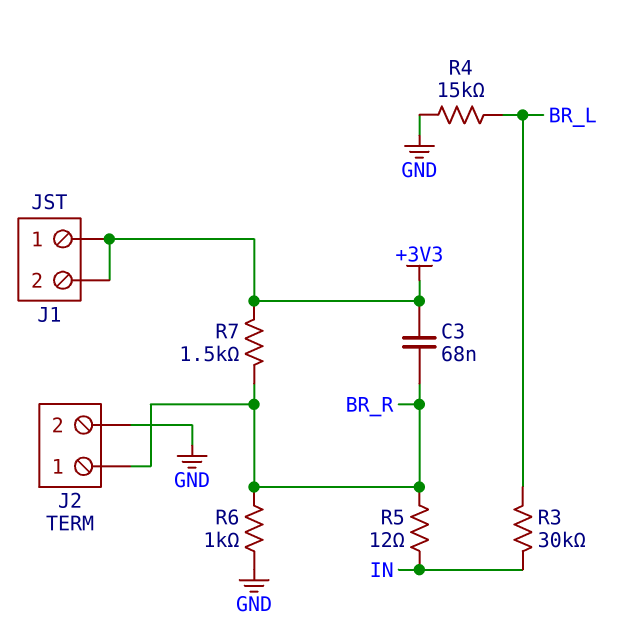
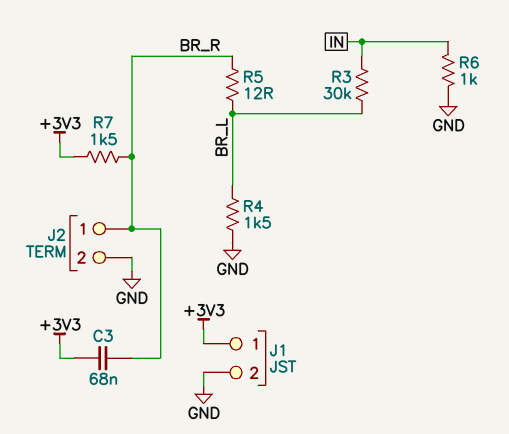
J1 pin 2: +3V3 -> GND
R4: 15k (BR_L, GND) -> 1.5k (BR_L, GND)
R5: 12 (BR_R, IN) -> 12 (BR_L, BR_R)
R6: 1k (BR_R, GND) -> 1k (GND, IN)

